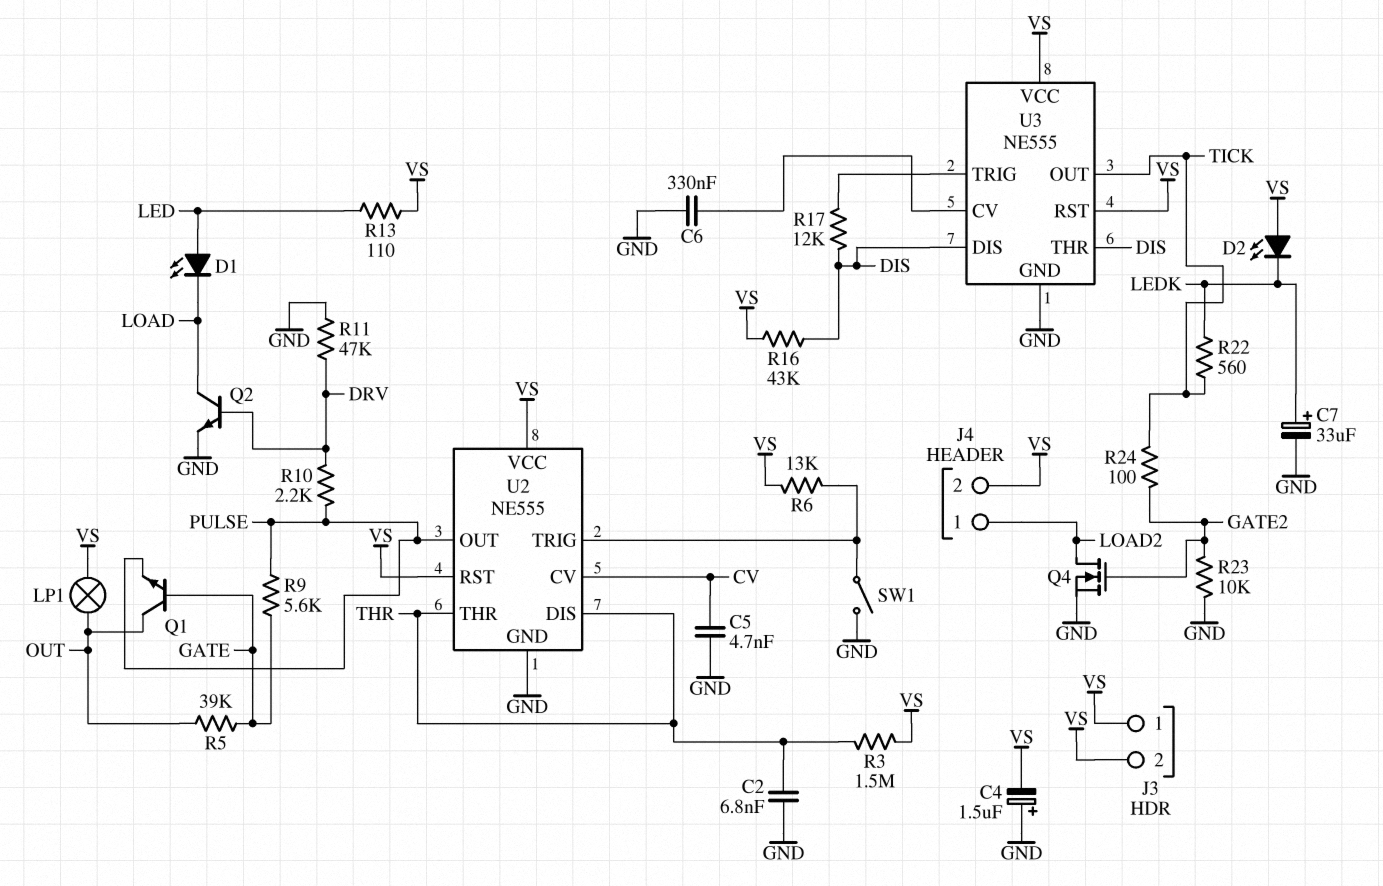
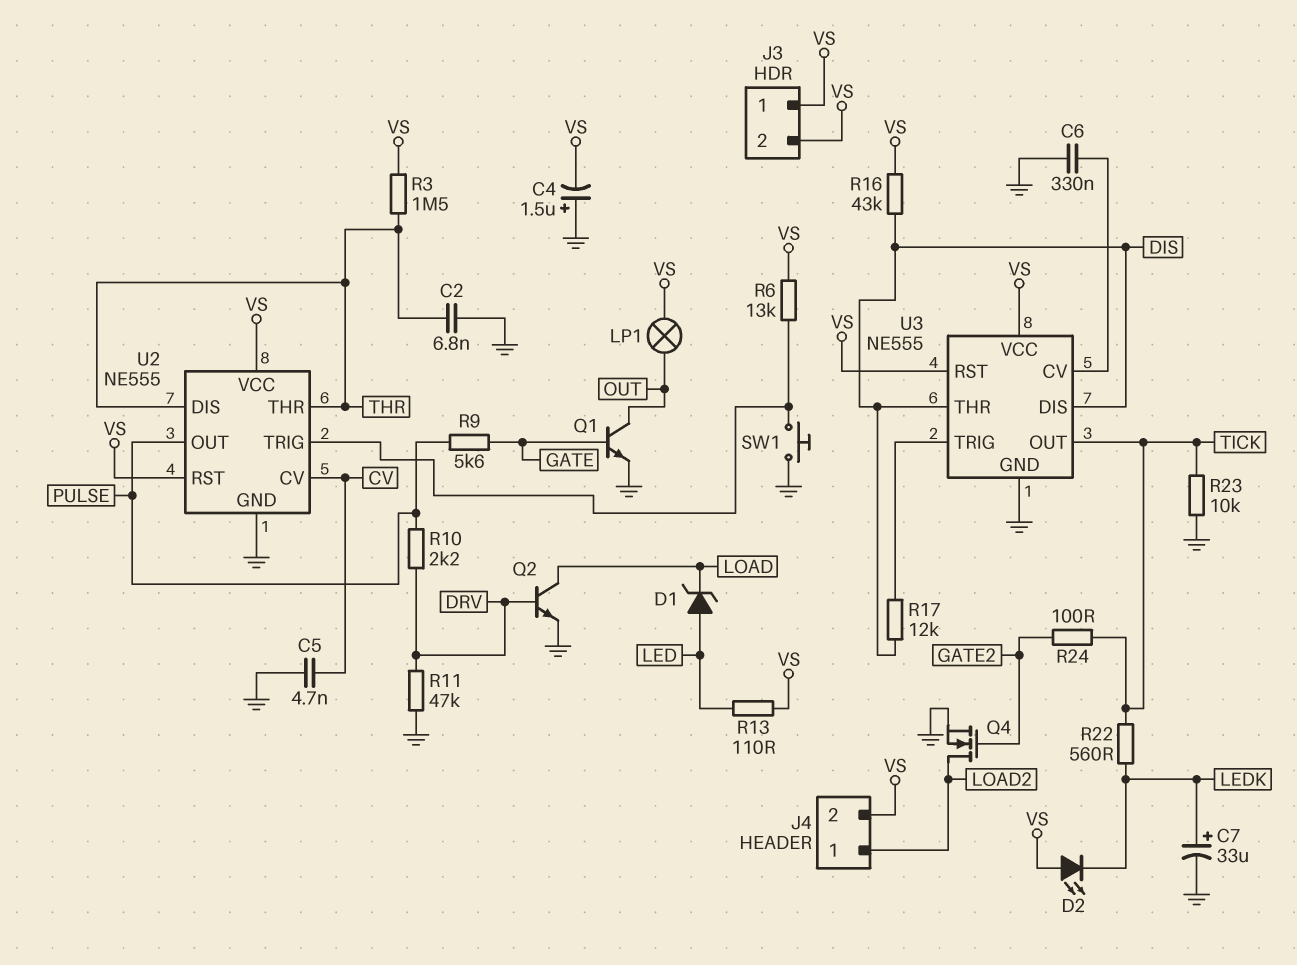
D1: LED (A LED, K LOAD) -> zener (A LED, K LOAD)
Q1: NPN (B GATE, C OUT, E PULSE) -> NPN (B GATE, C OUT, E GND)
R5: 39k (GATE, OUT) -> none
R23: 10k (GATE2, GND) -> 10k (GND, TICK)
SW1: switch (GND, U2/TRIG) -> button (GND, U2/TRIG)

